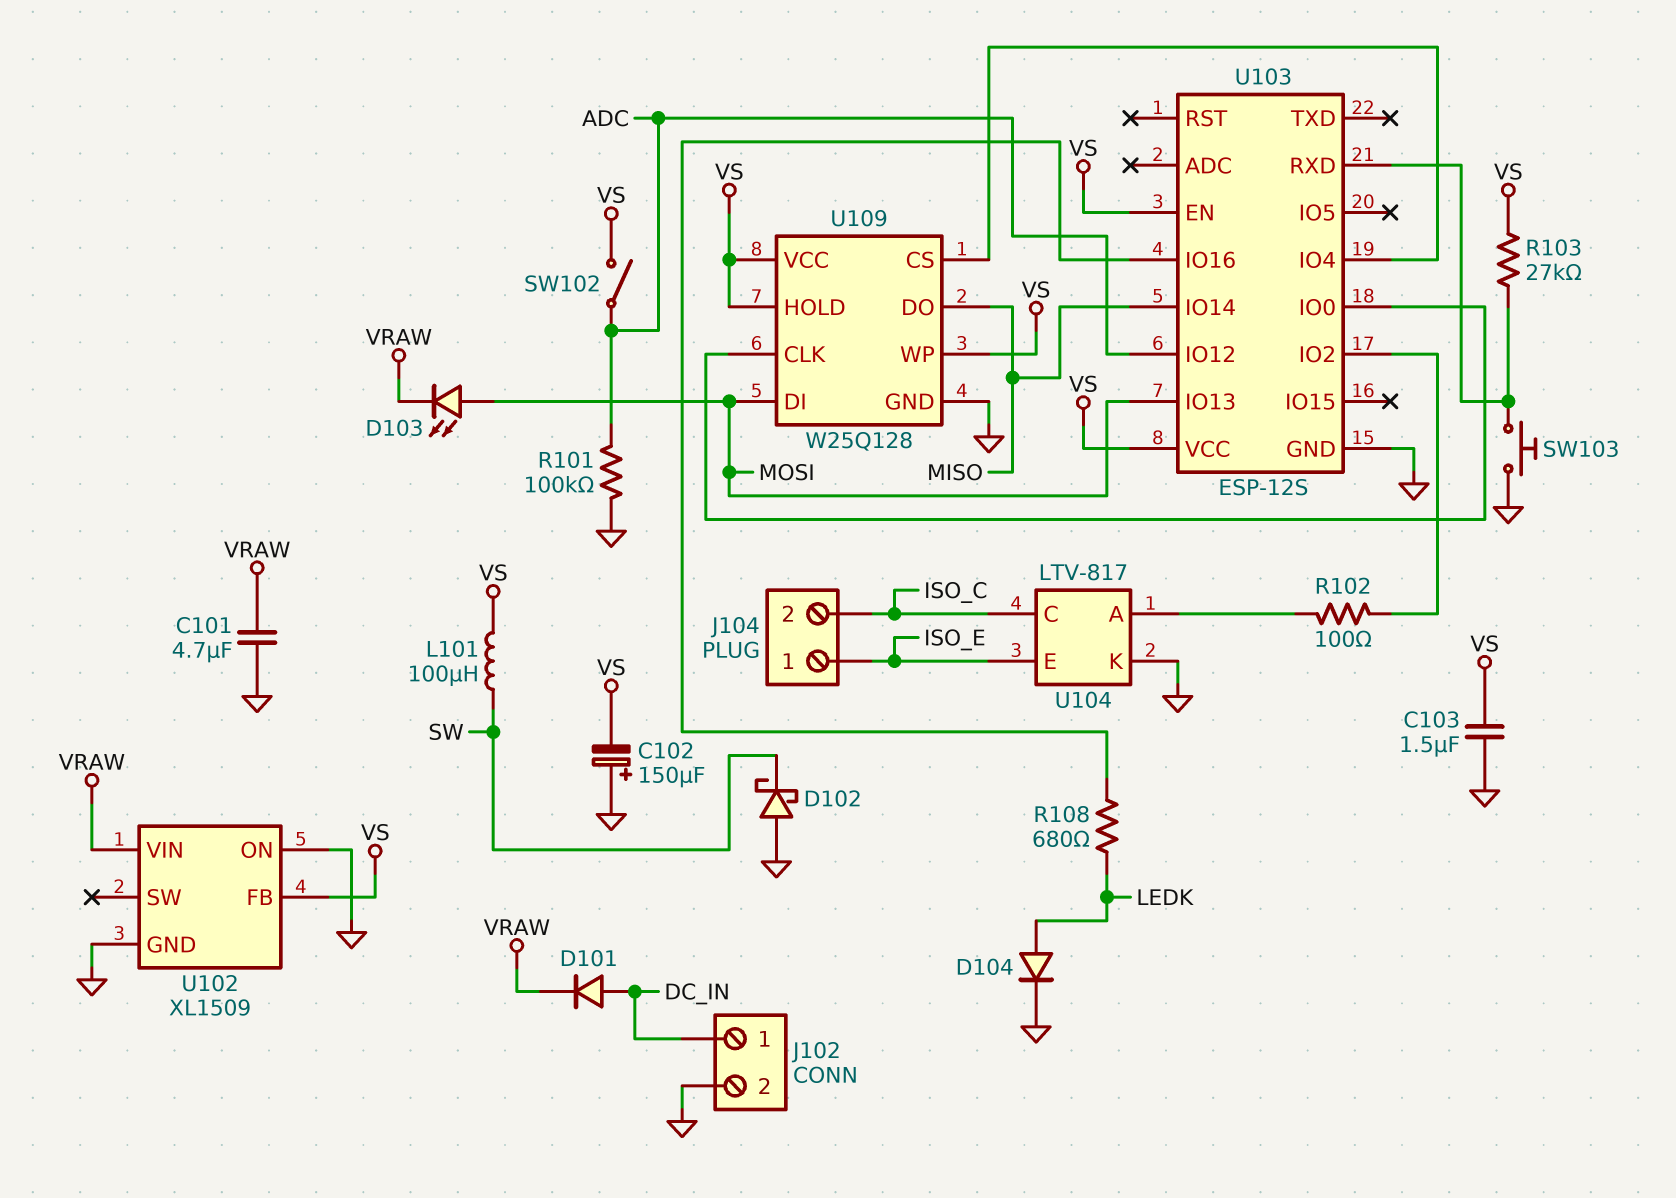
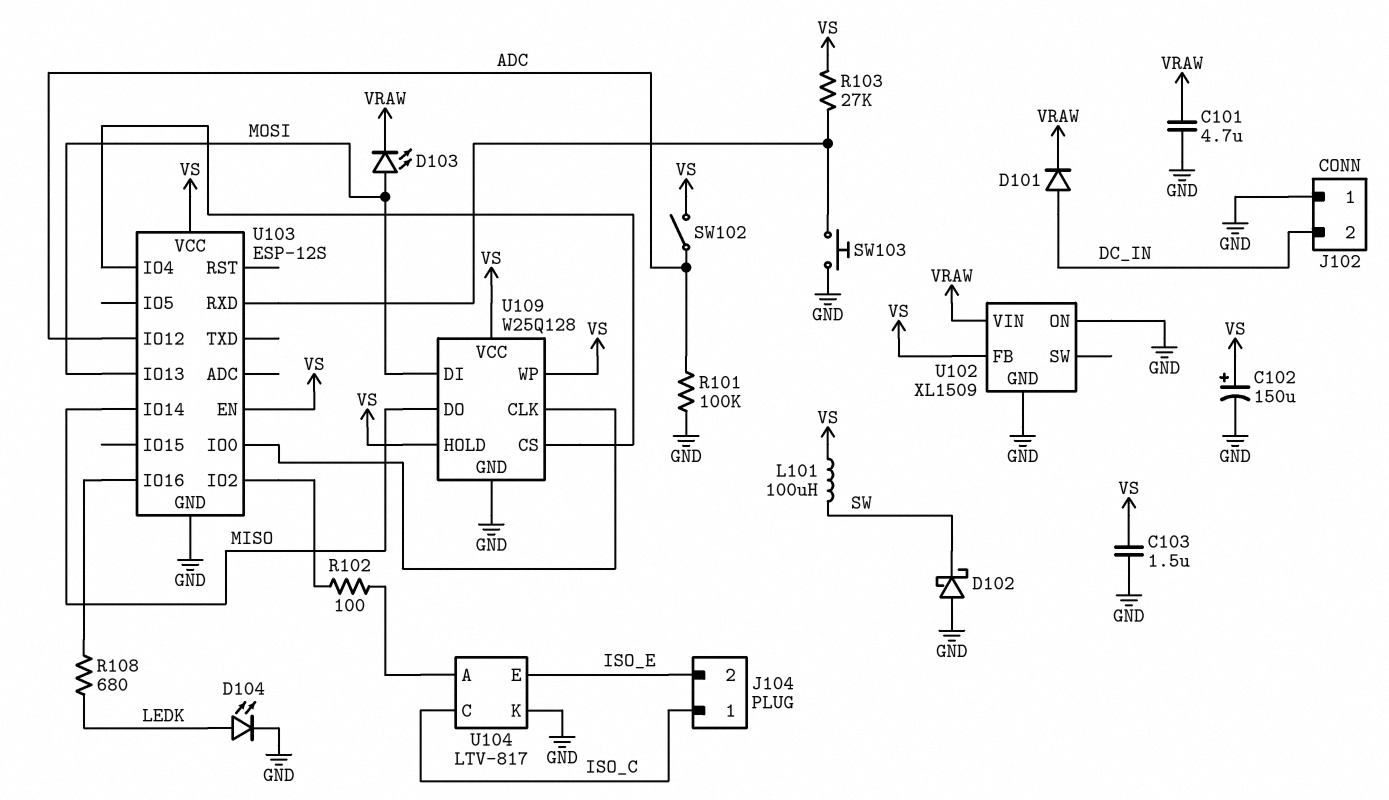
C102: 150uF (plus GND, minus VS) -> 150uF (plus VS, minus GND)
D104: diode (A LEDK, K GND) -> LED (A LEDK, K GND)
J102 pin 1: DC_IN -> GND
J102 pin 2: GND -> DC_IN
J104 pin 1: ISO_E -> ISO_C
J104 pin 2: ISO_C -> ISO_E

